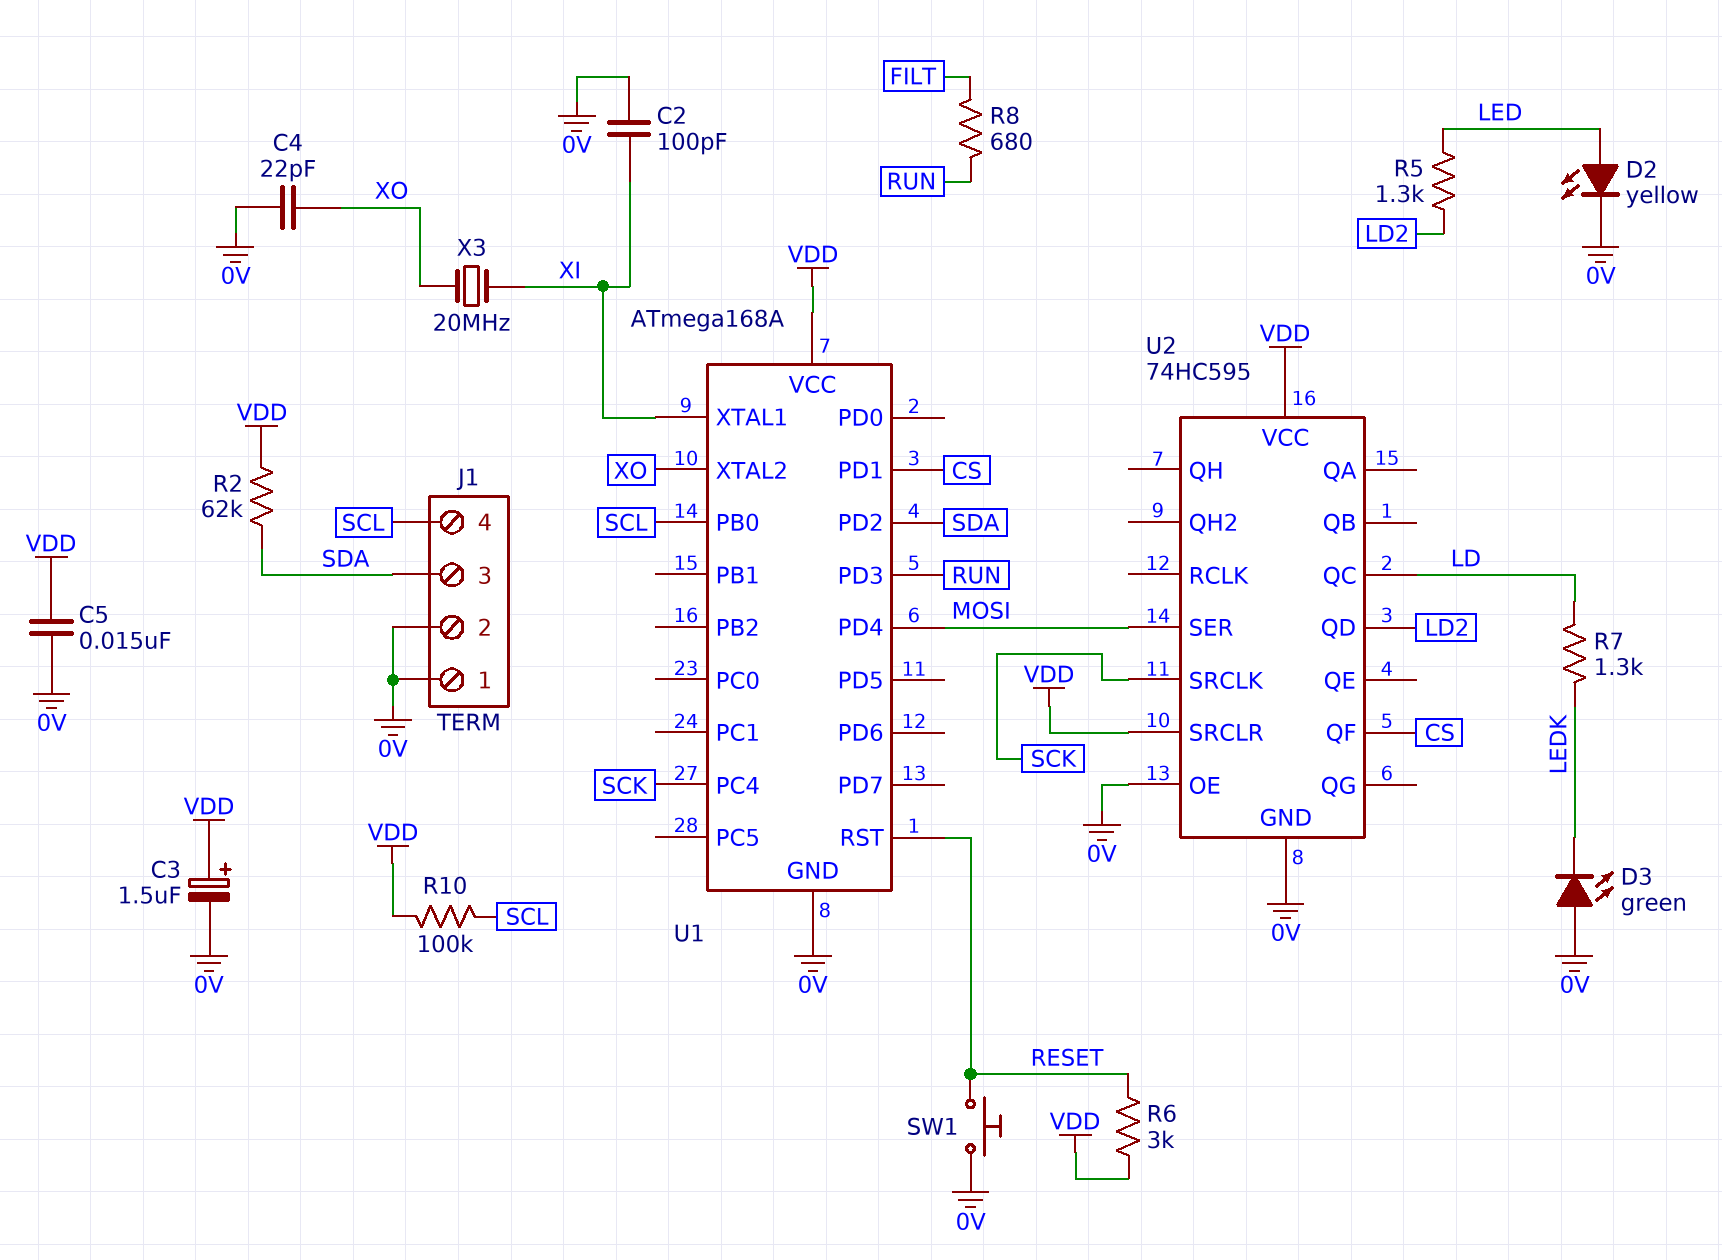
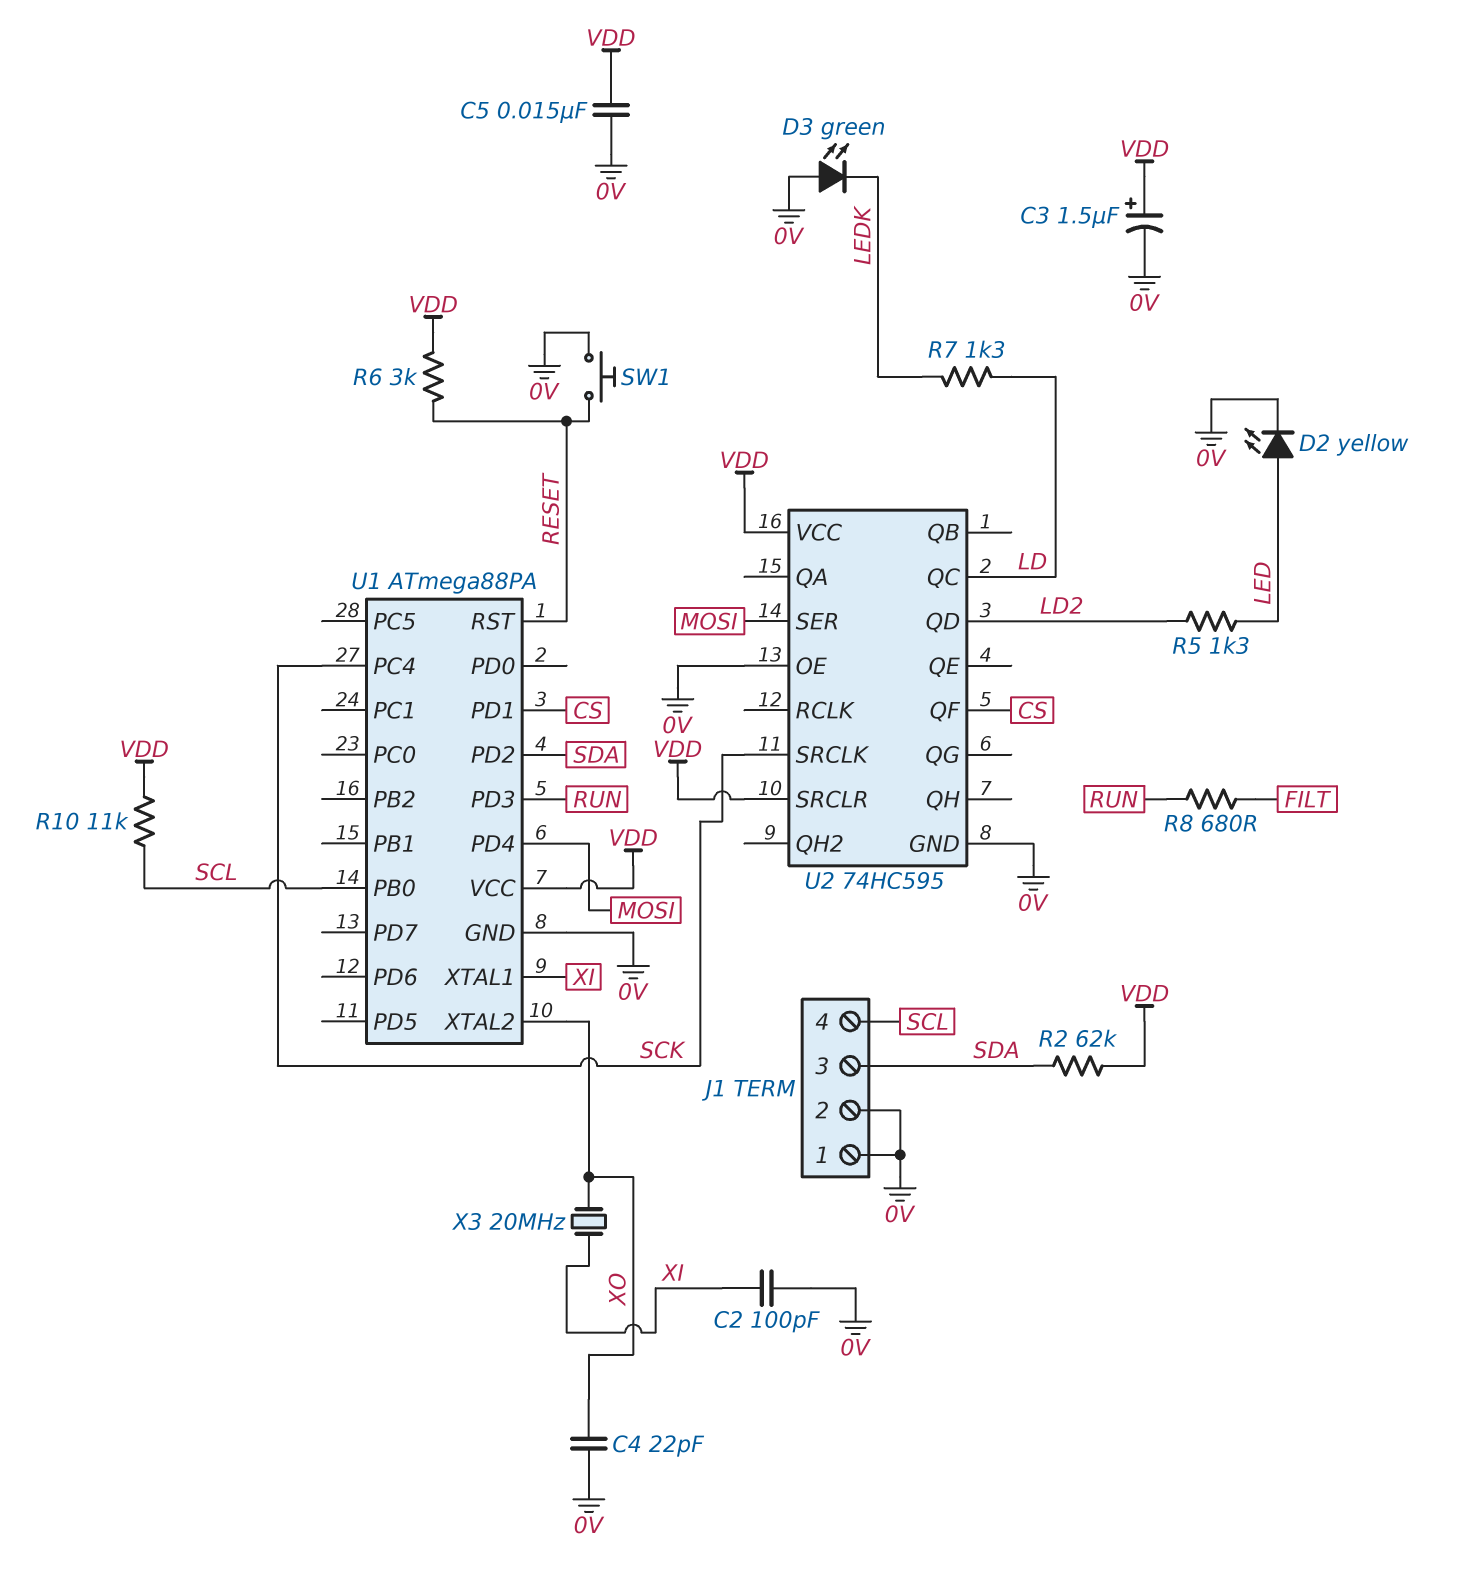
R10: 100k (SCL, VDD) -> 11k (SCL, VDD)
U1: ATmega168A -> ATmega88PA

